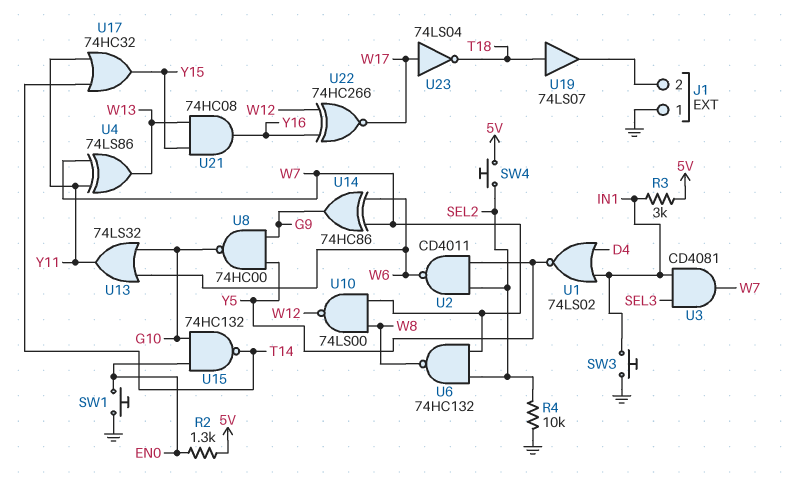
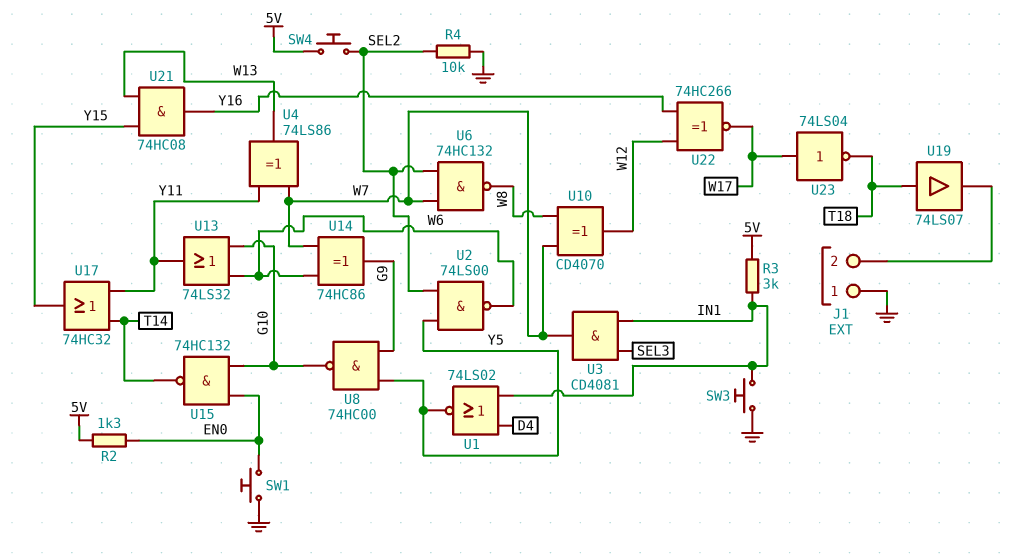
U2: NAND CD4011 (in SEL2, in Y5, out W6) -> NAND 74LS00 (in SEL2, in Y5, out W6)
U10: NAND 74LS00 (in W7, in W8, out W12) -> XOR CD4070 (in W7, in W8, out W12)

